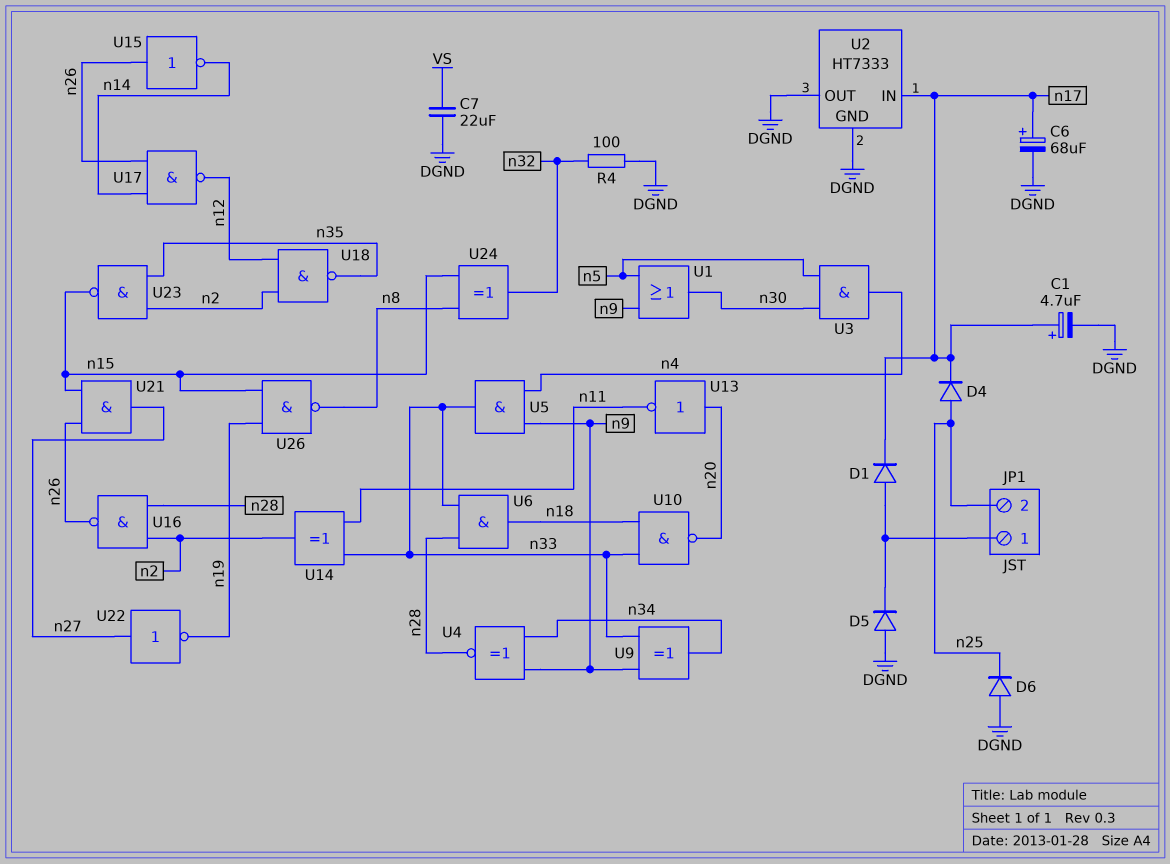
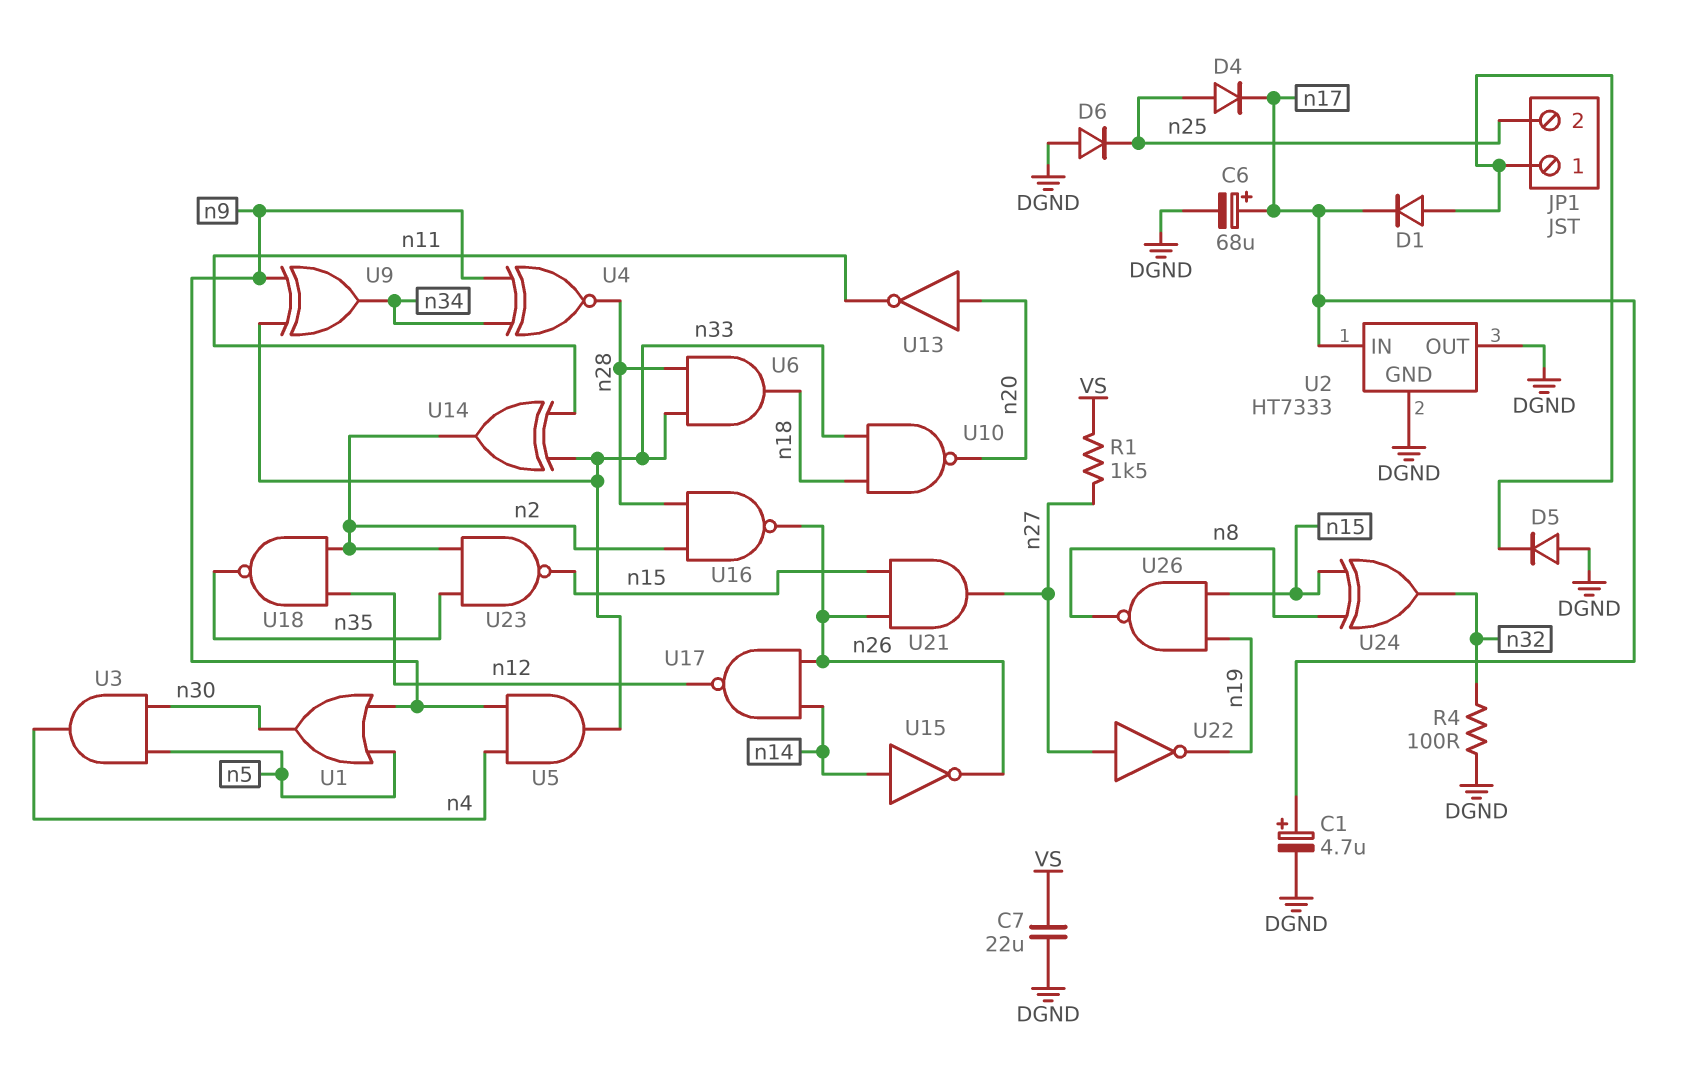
R1: none -> 1.5k (VS, n27)
U15: NOT (in n26, out n14) -> NOT (in n14, out n26)

